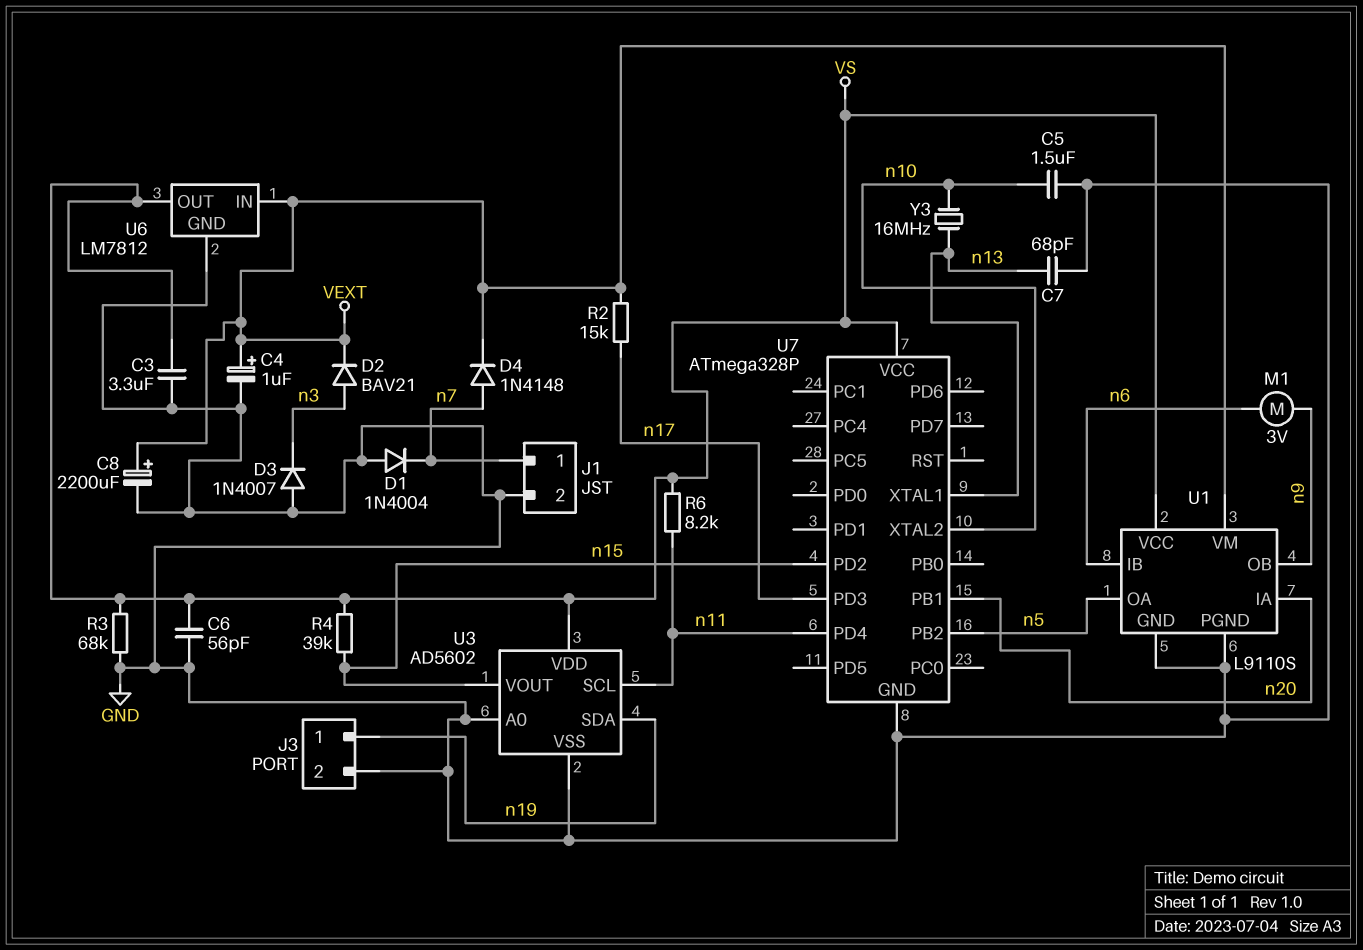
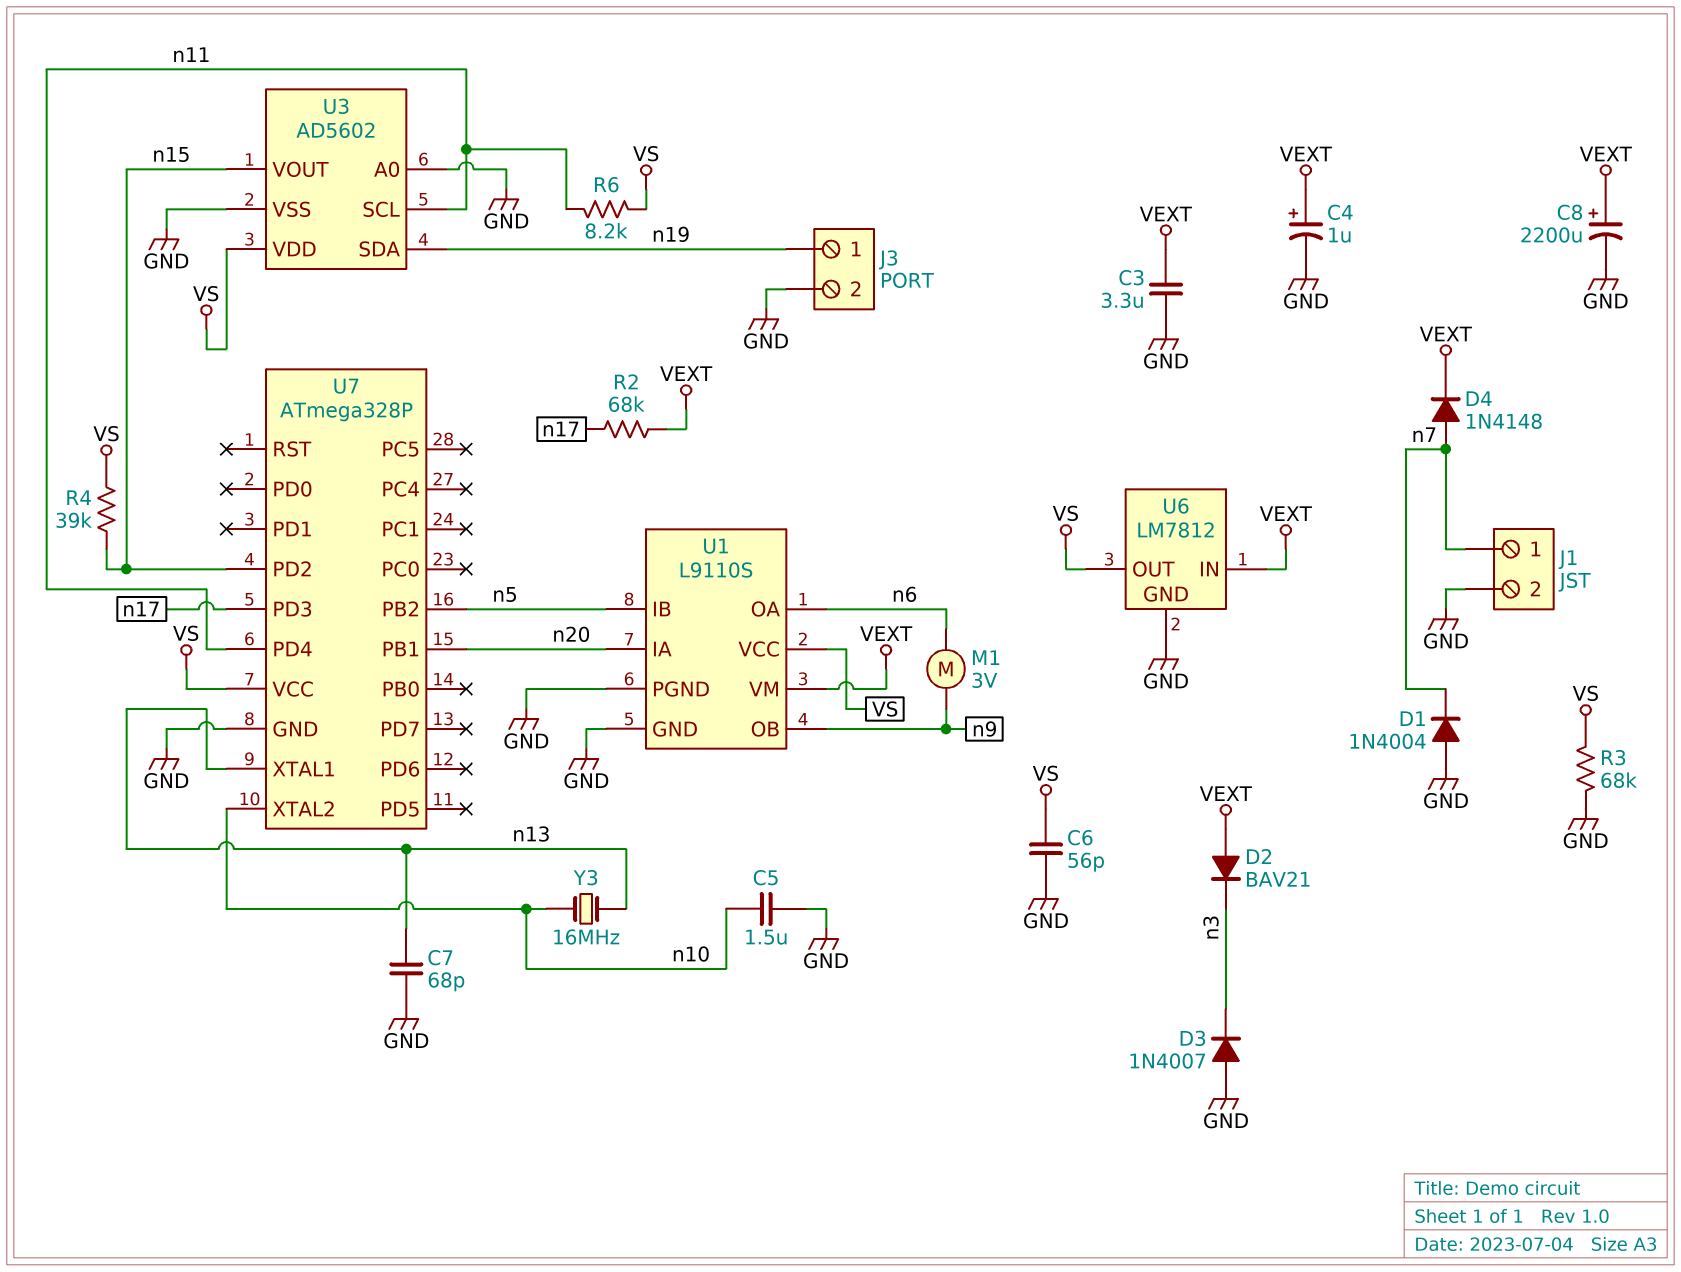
C3: 3.3uF (GND, VS) -> 3.3uF (GND, VEXT)
D2: diode BAV21 (A n3, K VEXT) -> diode BAV21 (A VEXT, K n3)
R2: 15k (VEXT, n17) -> 68k (VEXT, n17)
U1 pin IB: n6 -> n5
U1 pin OA: n5 -> n6

